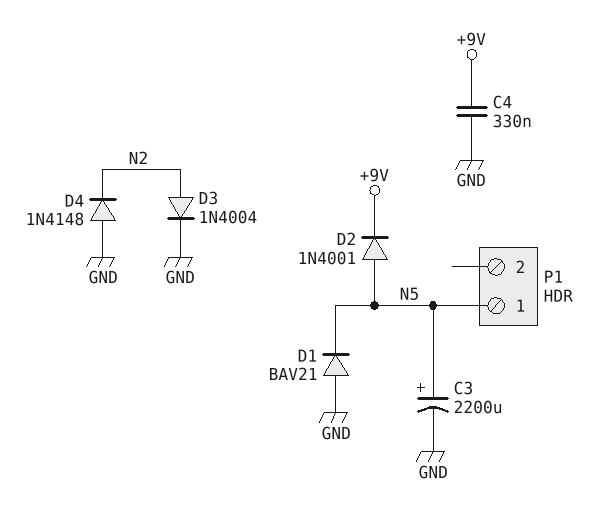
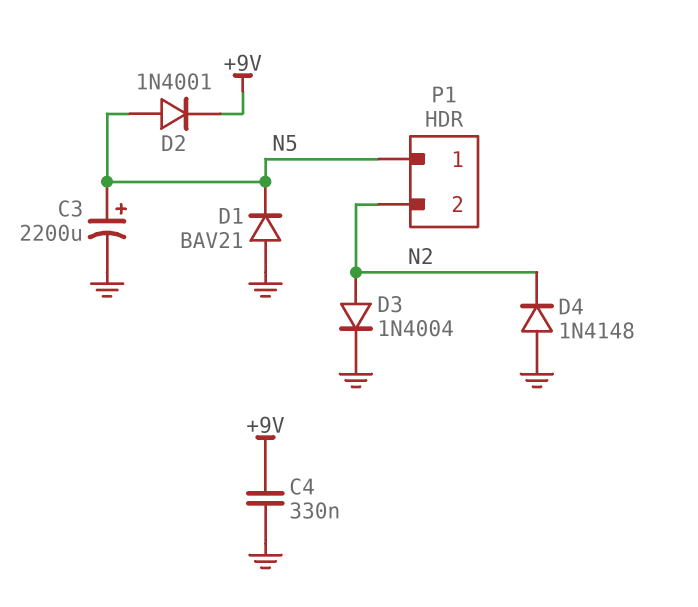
P1 pin 2: none -> N2

